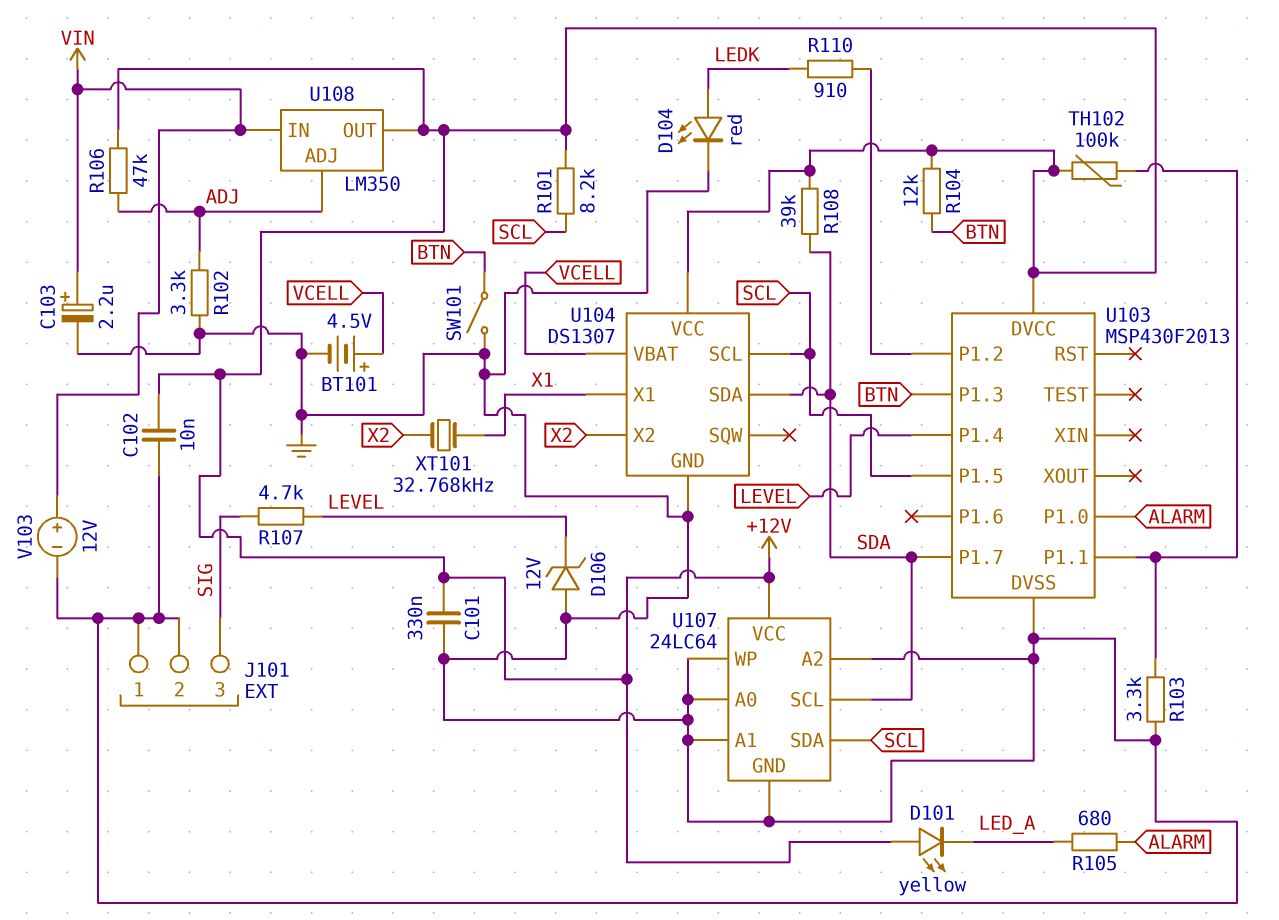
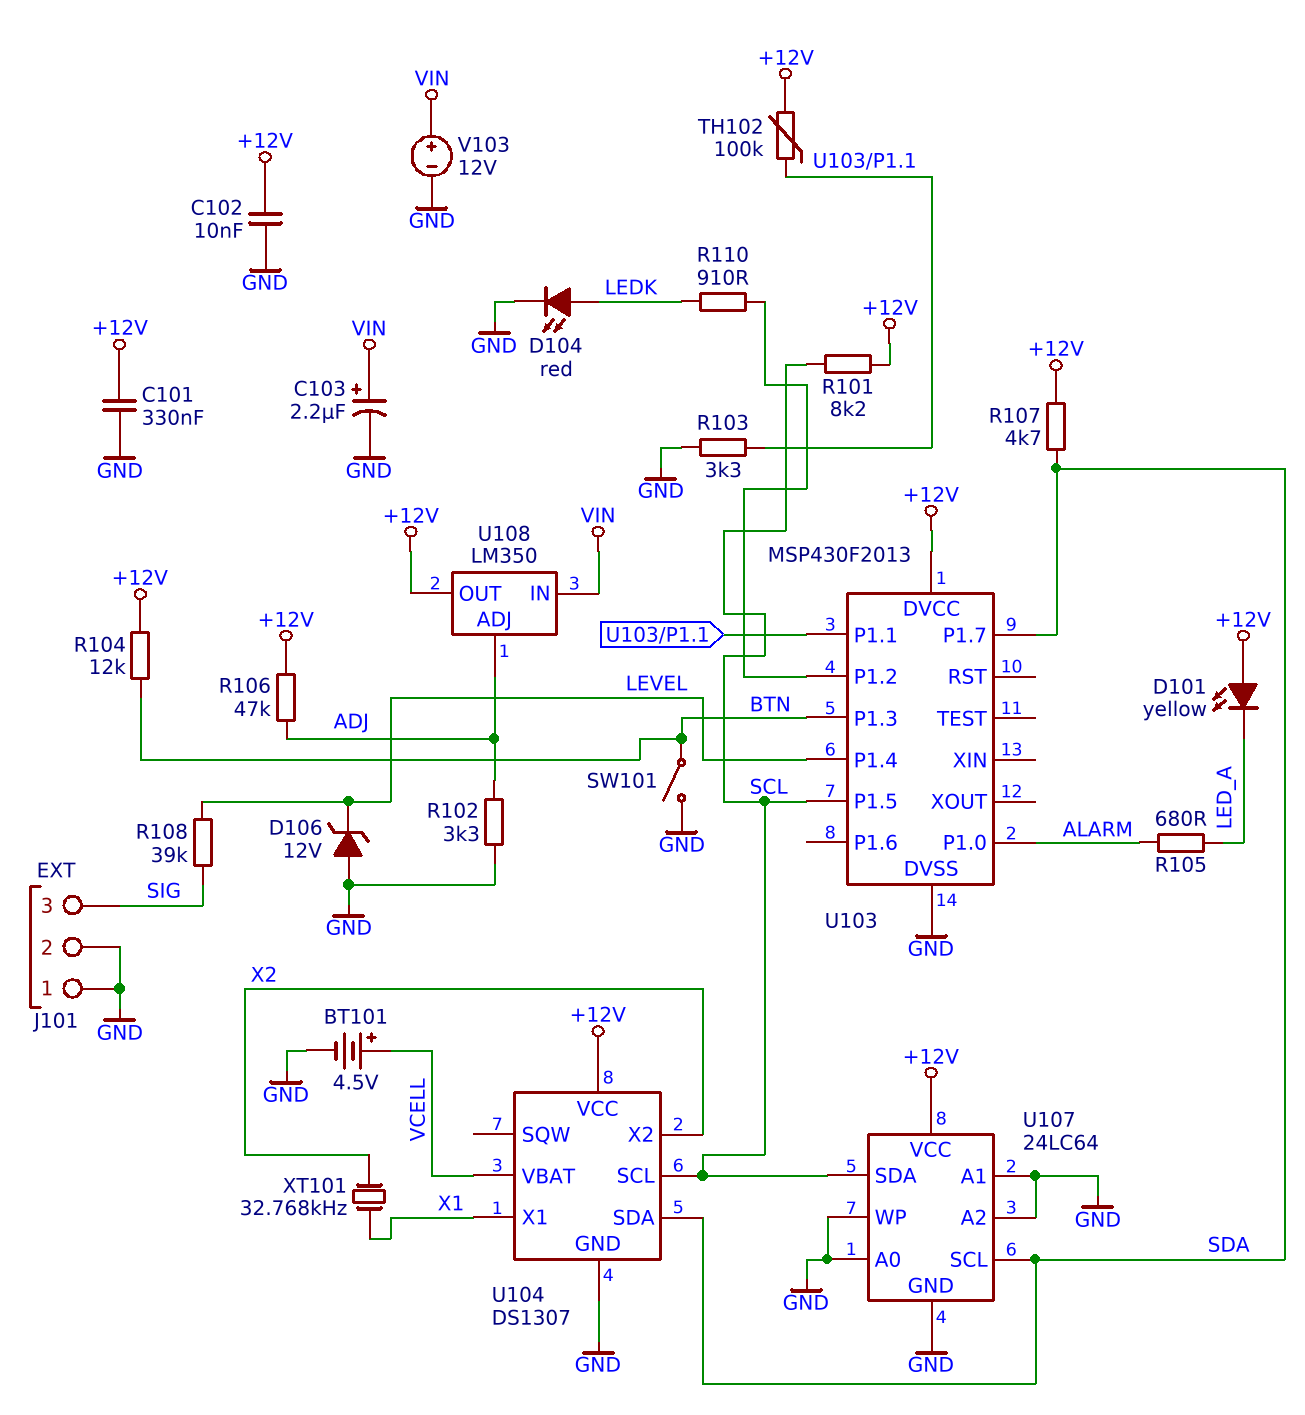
R107: 4.7k (LEVEL, SIG) -> 4.7k (+12V, SDA)
R108: 39k (+12V, SDA) -> 39k (LEVEL, SIG)

